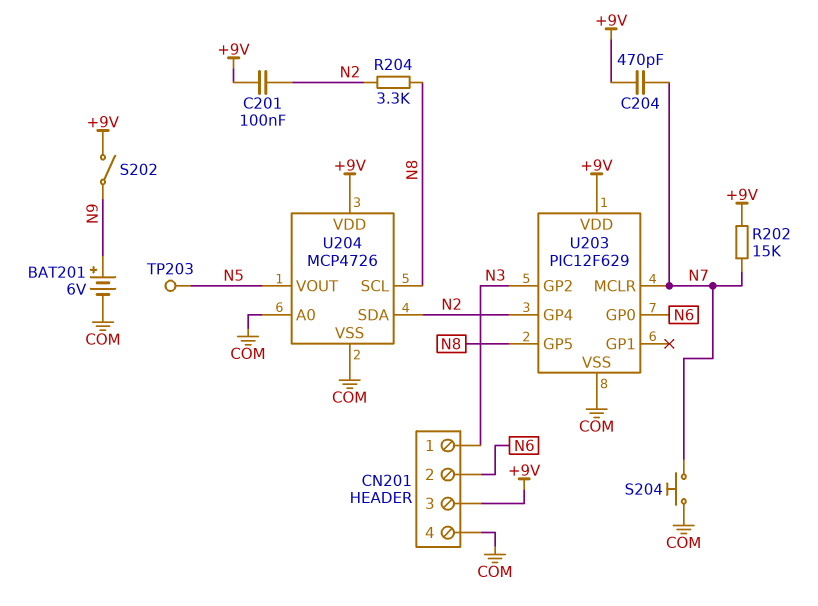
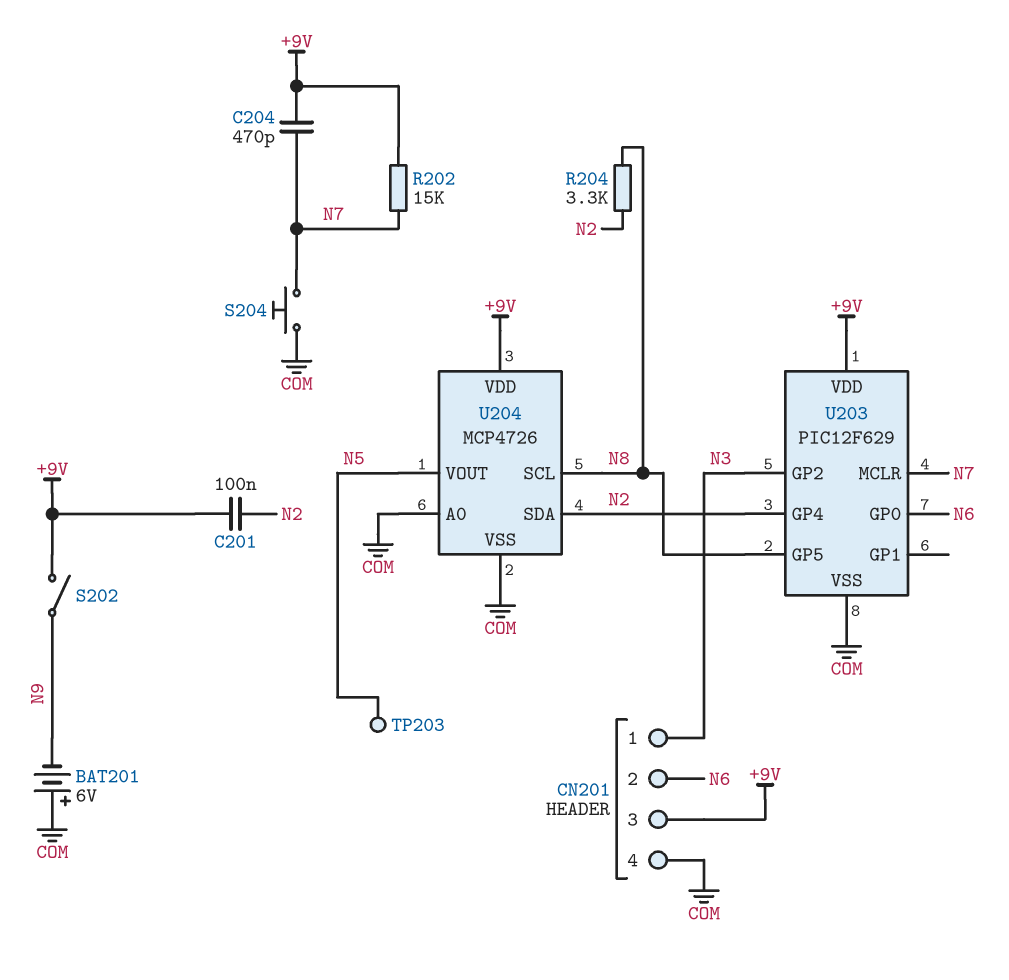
BAT201: 6V (plus N9, minus COM) -> 6V (plus COM, minus N9)

